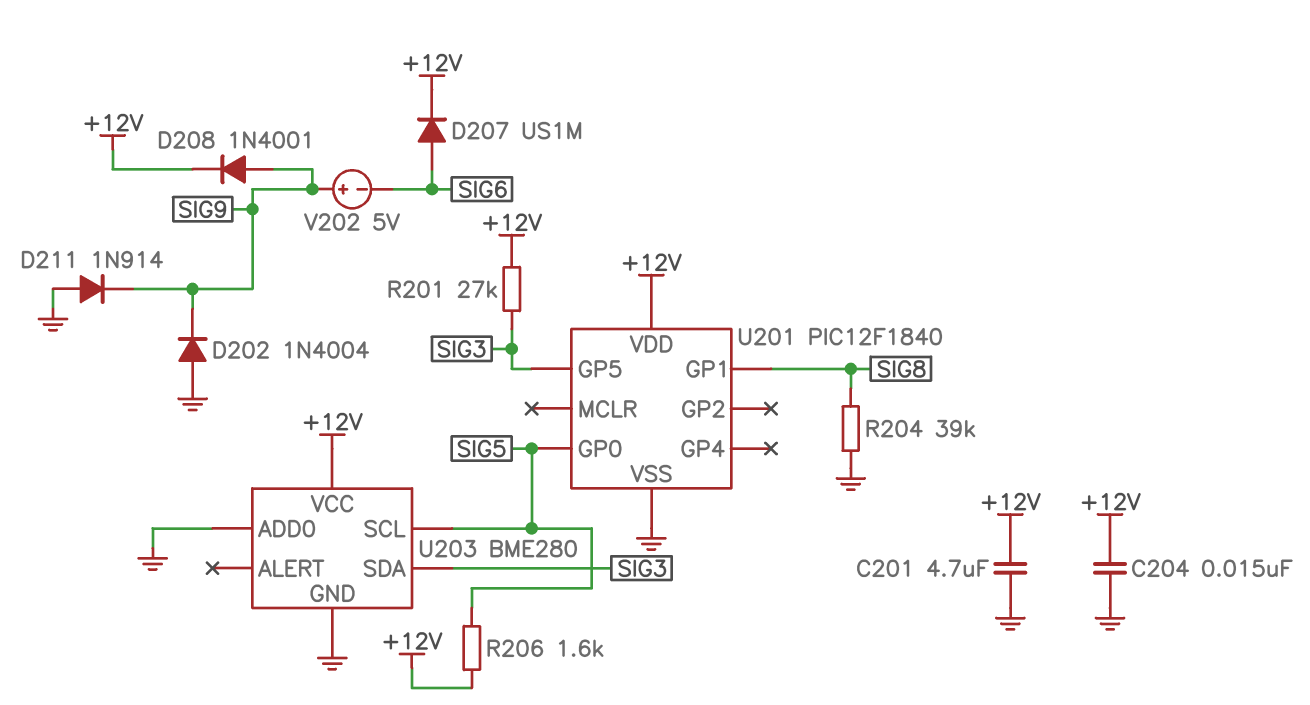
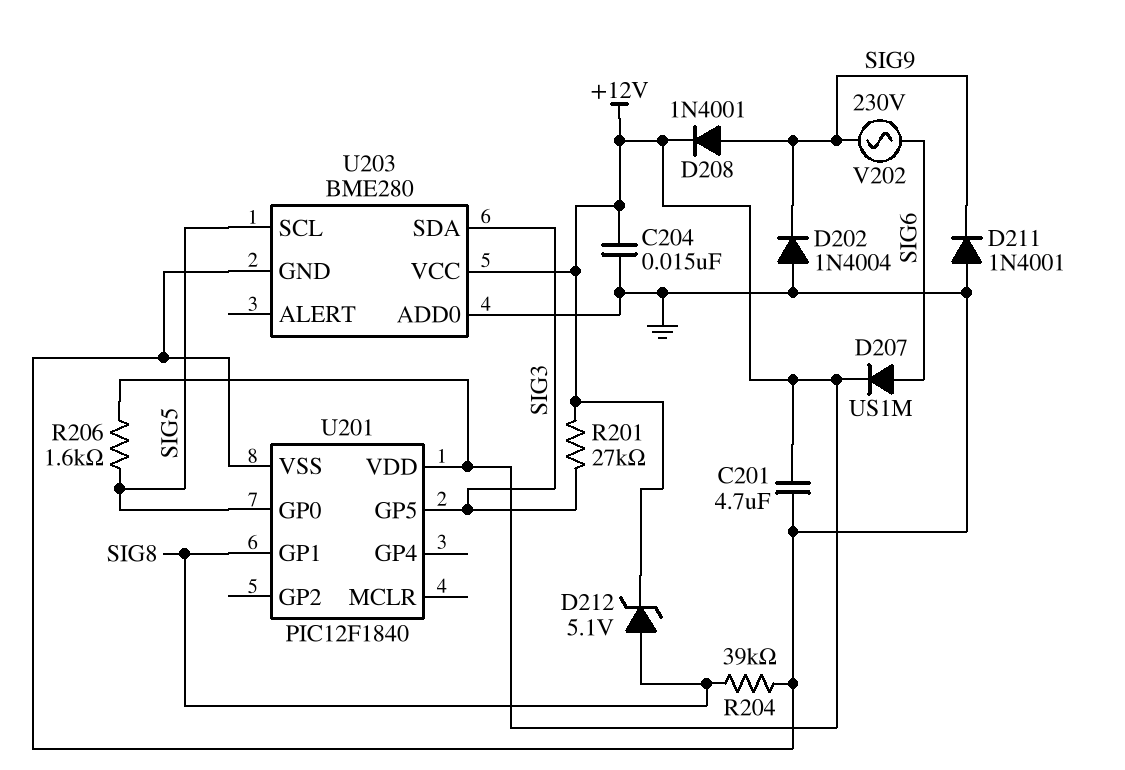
D211: diode 1N914 (A GND, K SIG9) -> diode 1N4001 (A GND, K SIG9)
D212: none -> zener 5.1V (A SIG8, K +12V)
V202: 5V (plus SIG9, minus SIG6) -> AC 230V (SIG6, SIG9)

